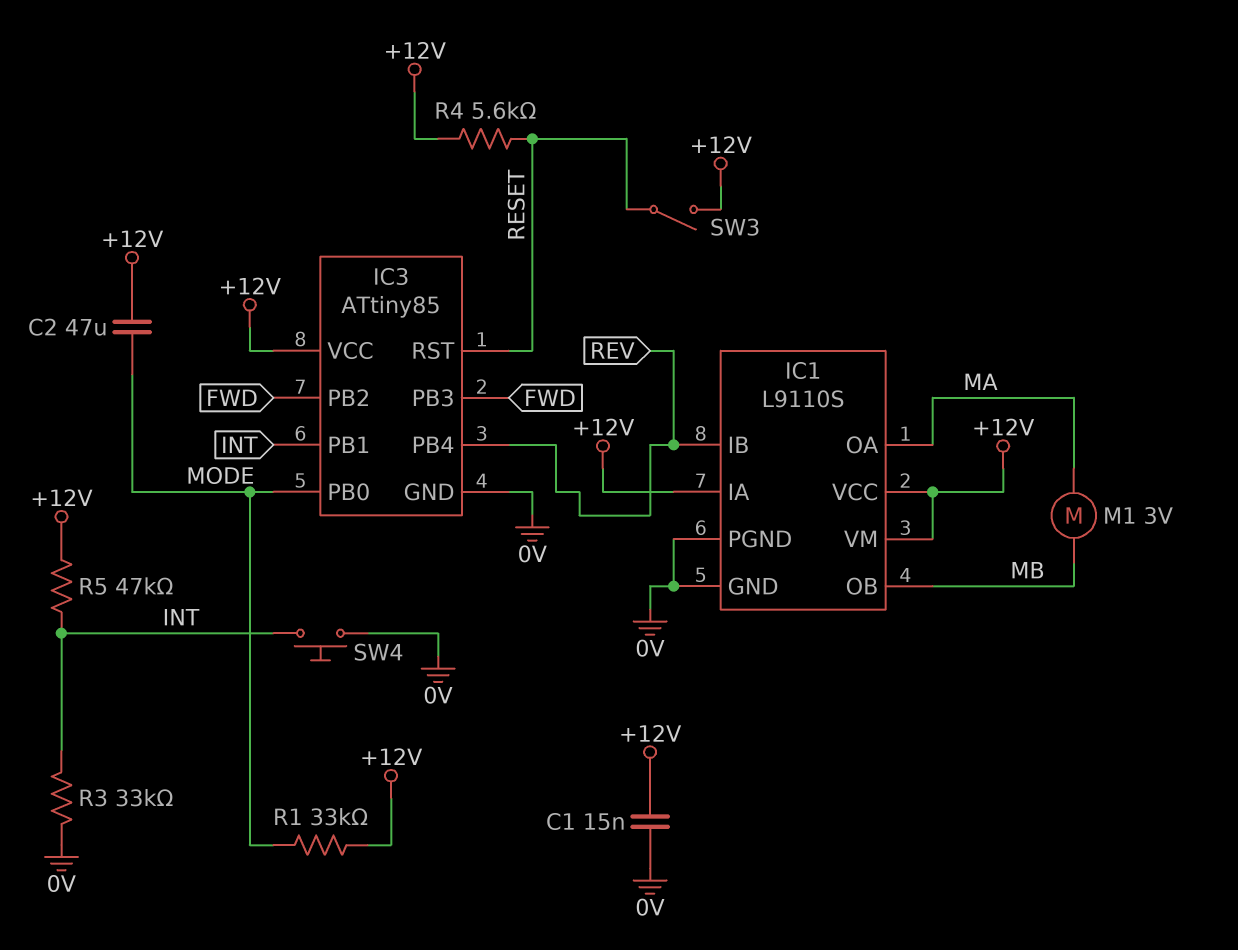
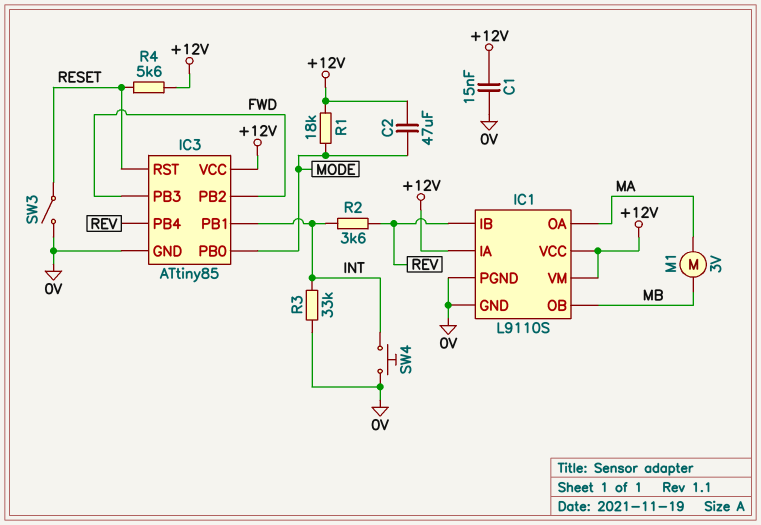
R1: 33k (+12V, MODE) -> 18k (+12V, MODE)
R2: none -> 3.6k (INT, REV)
R5: 47k (+12V, INT) -> none
SW3: switch (+12V, RESET) -> switch (0V, RESET)

